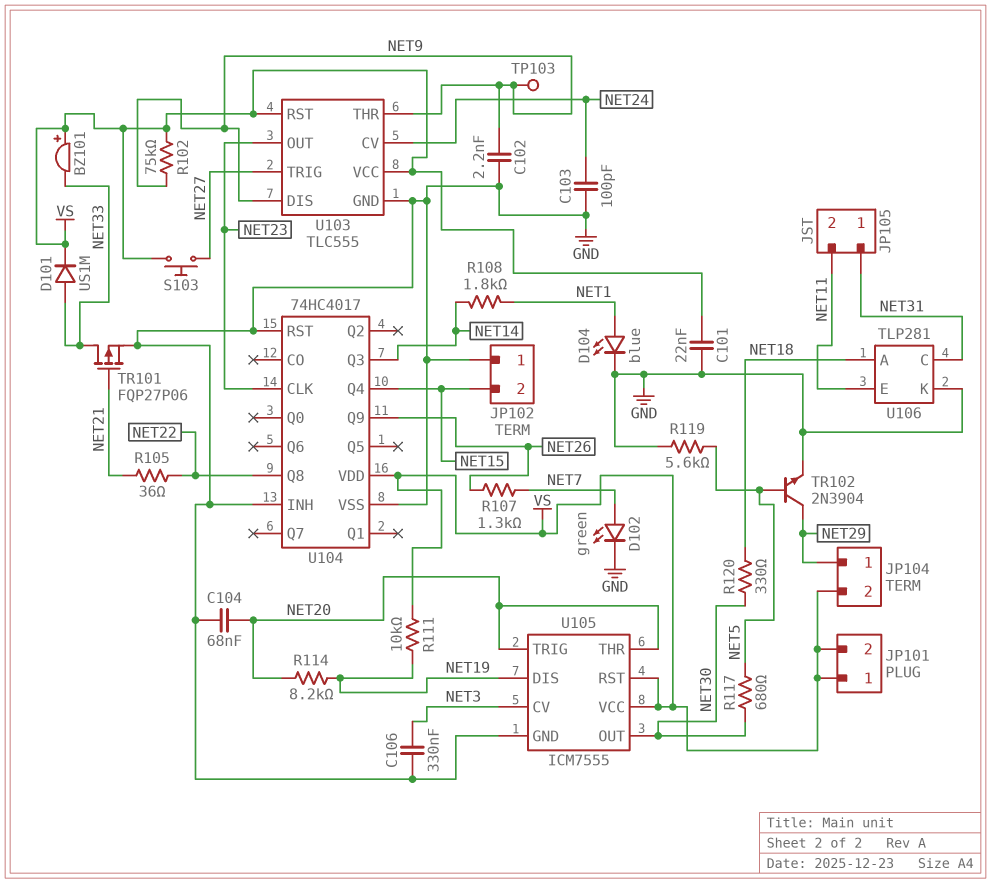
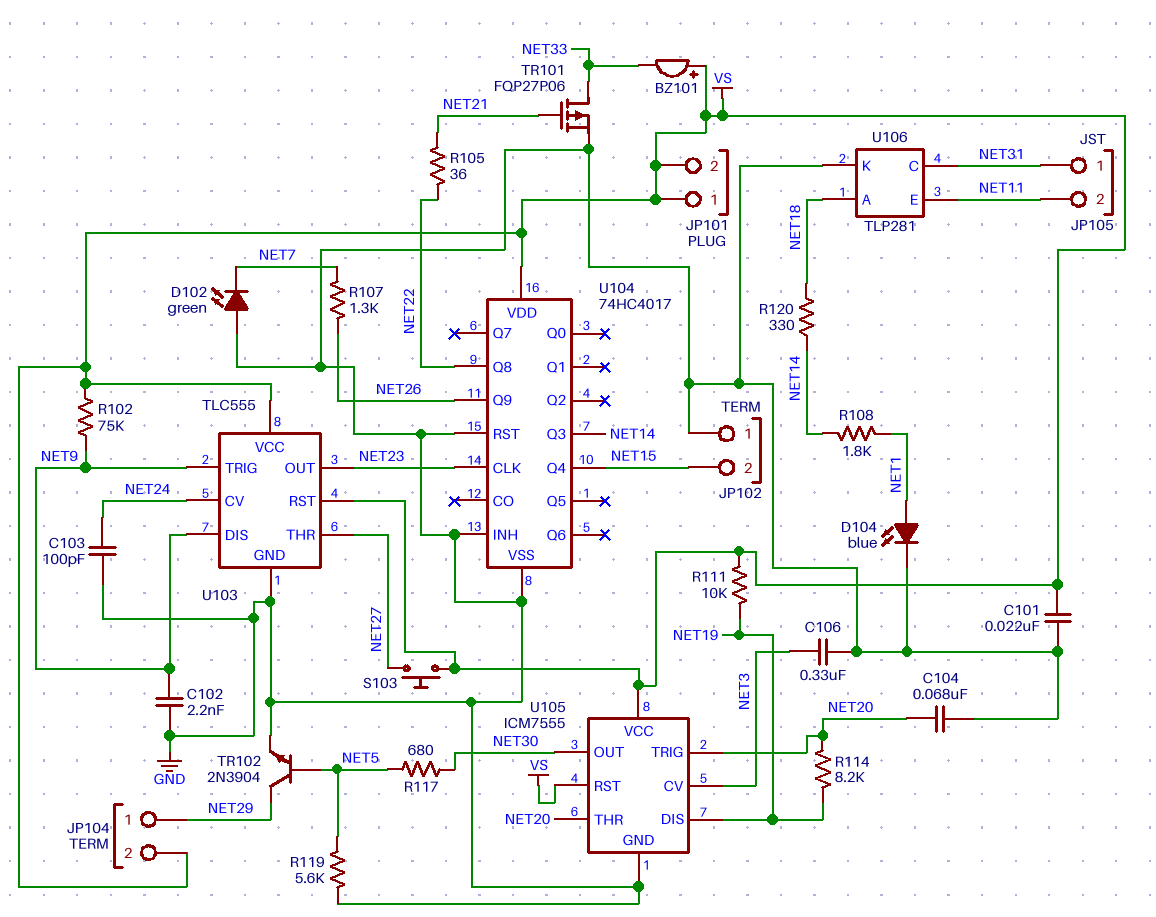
D101: diode US1M (A NET33, K VS) -> none
D102: LED green (A NET7, K GND) -> LED green (A GND, K NET7)
R120: 330 (NET18, NET30) -> 330 (NET14, NET18)
TP103: test point (NET9) -> none
U103 pin THR: NET9 -> NET27
U103 pin TRIG: NET27 -> NET9

